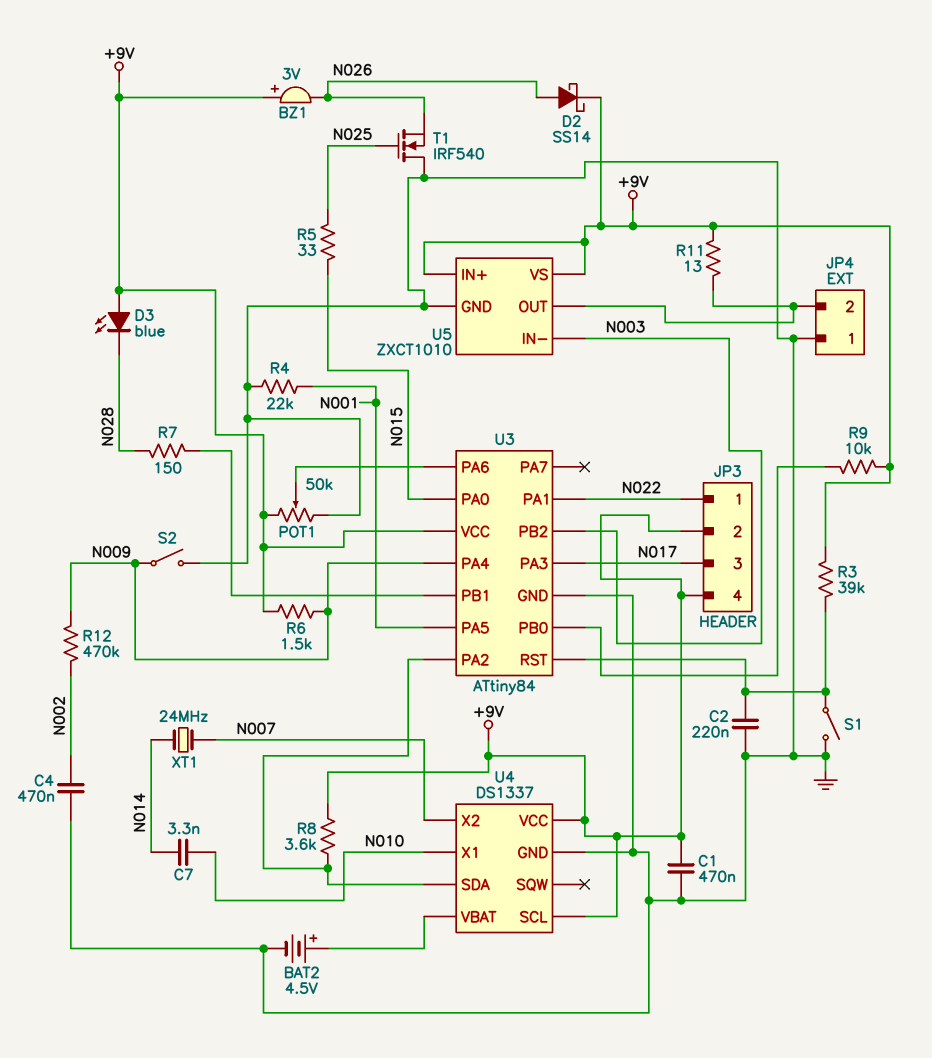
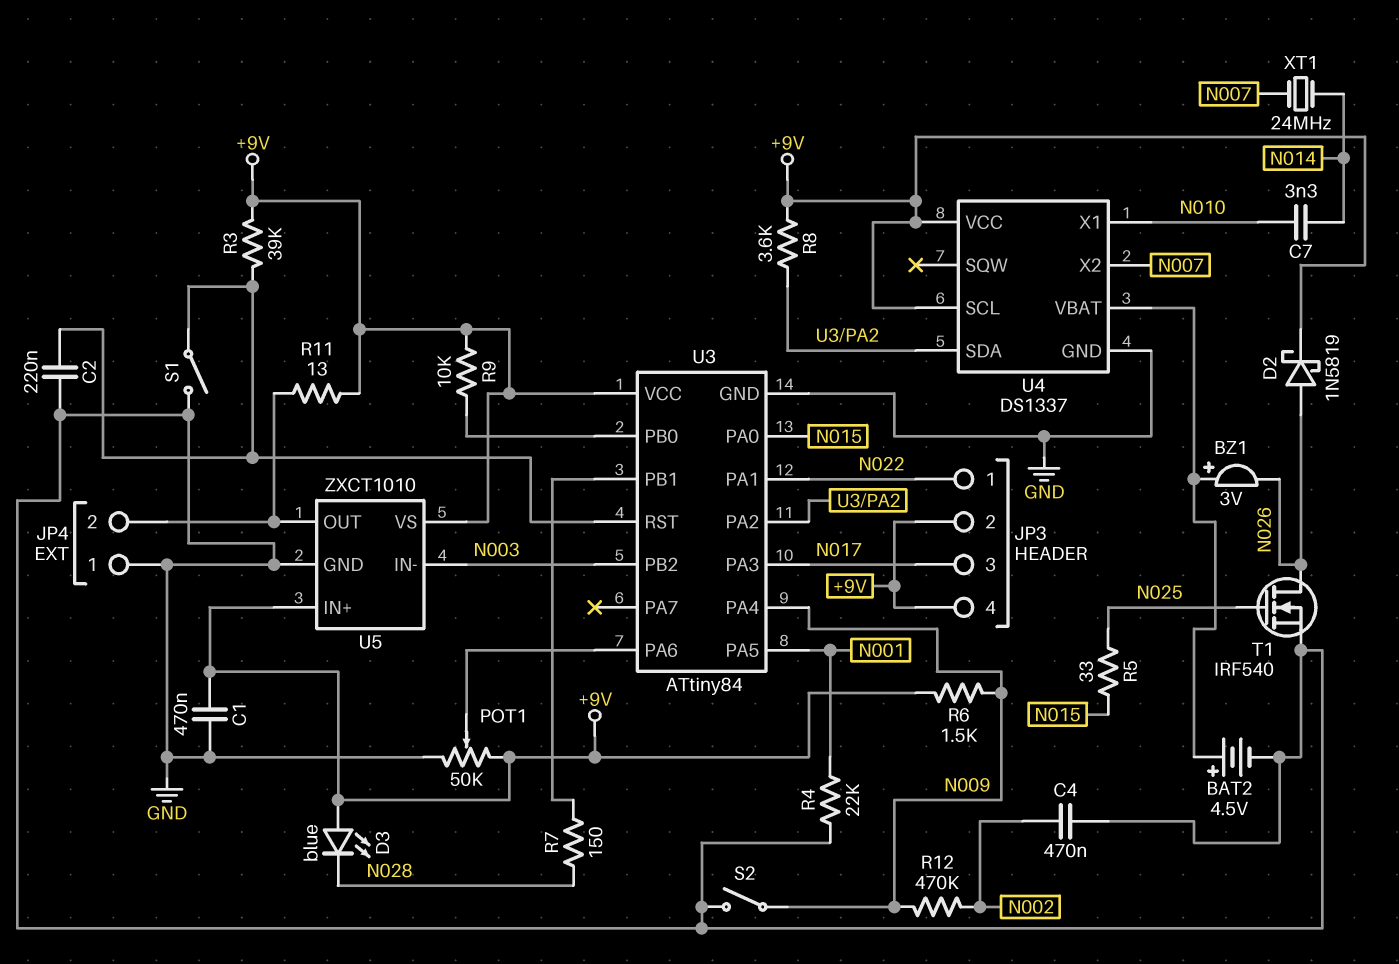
BZ1: buzzer 3V (plus +9V, minus N026) -> buzzer 3V (plus U4/VBAT, minus N026)
D2: schottky SS14 (A N026, K +9V) -> schottky 1N5819 (A N026, K +9V)
T1: NMOS IRF540 (G N025, D GND, S N026) -> NMOS IRF540 (G N025, D N026, S GND)

